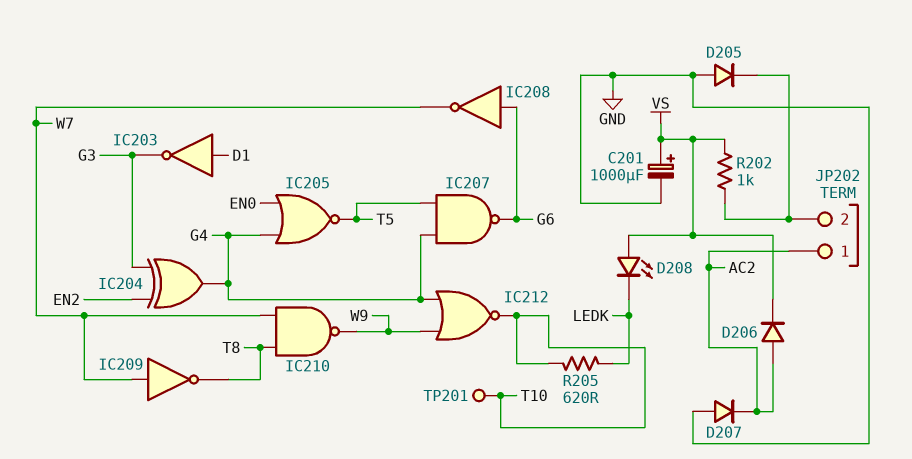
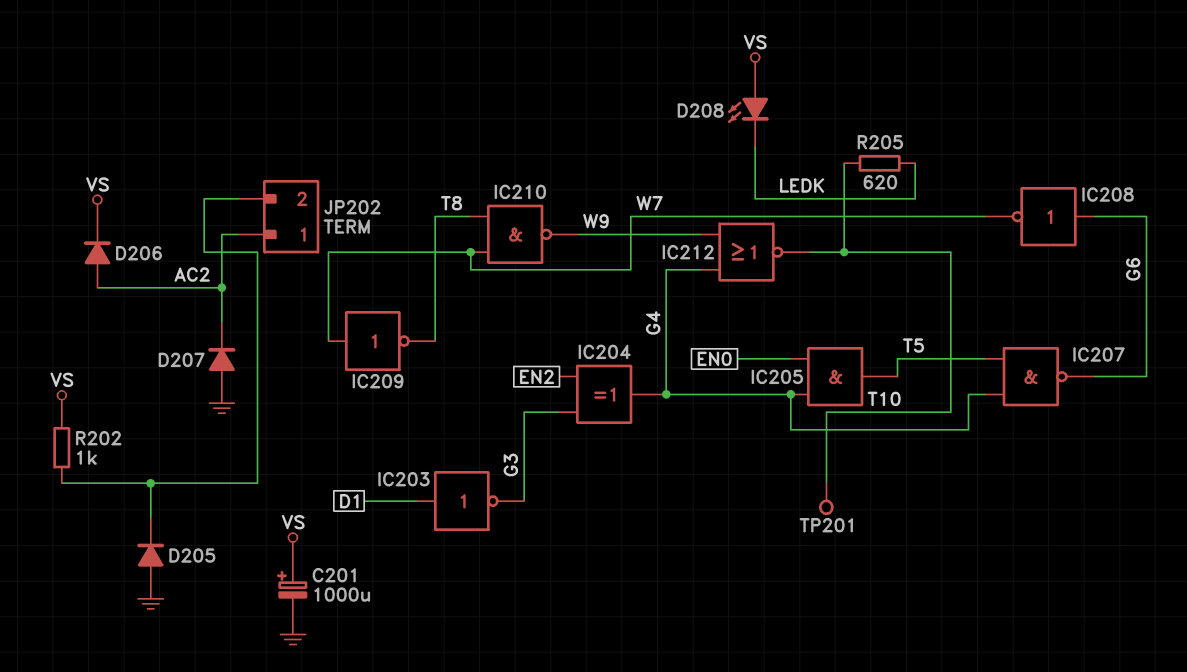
IC205: NOR (in EN0, in G4, out T5) -> AND (in EN0, in G4, out T5)

